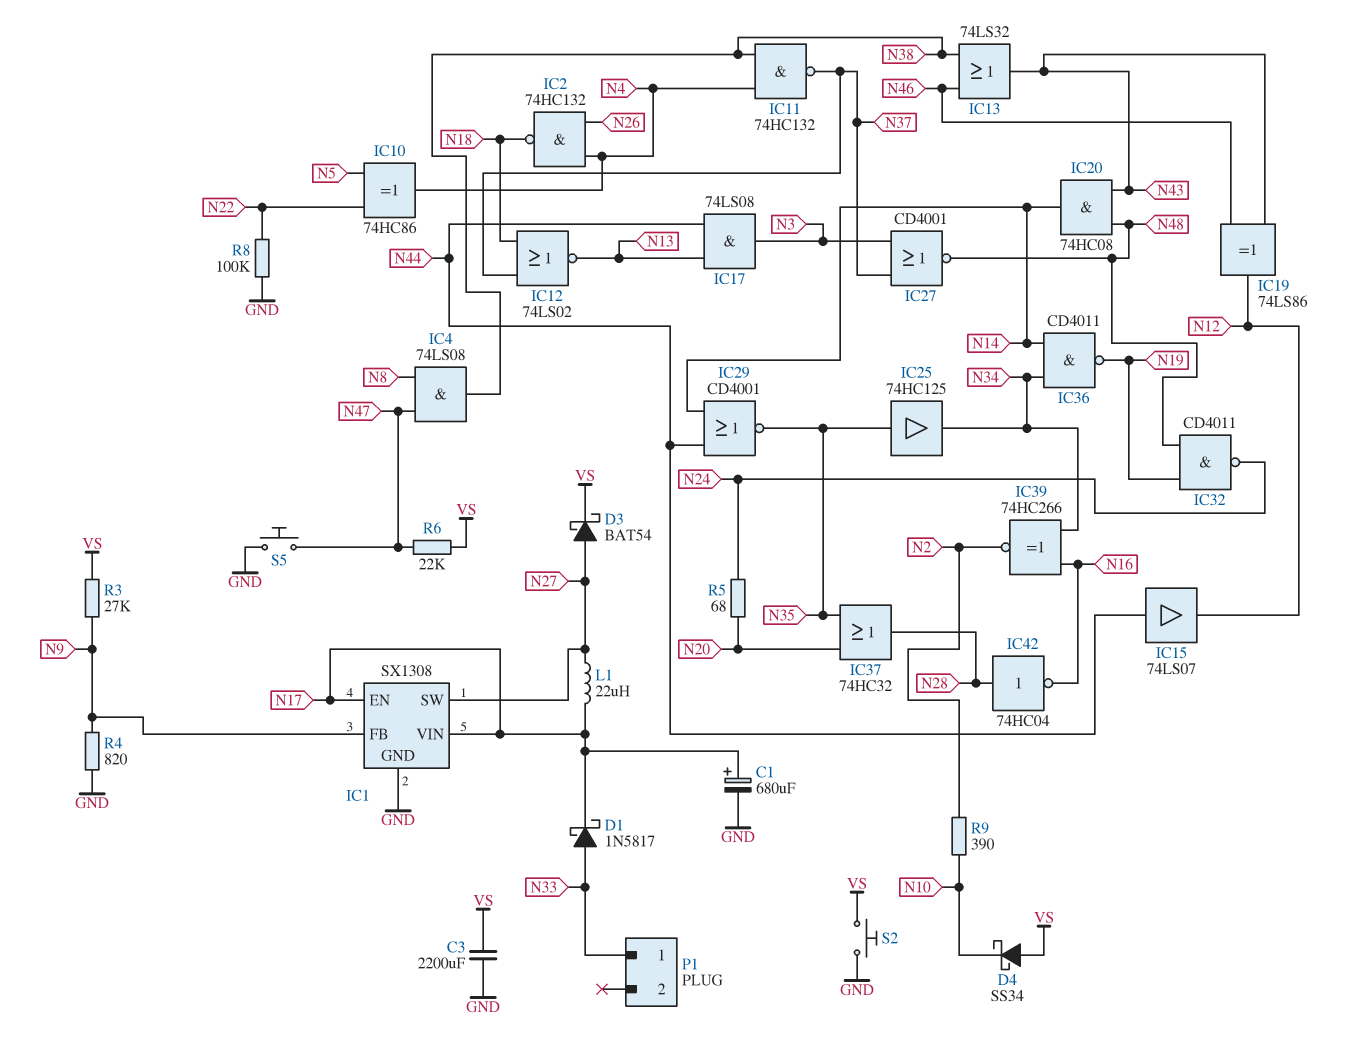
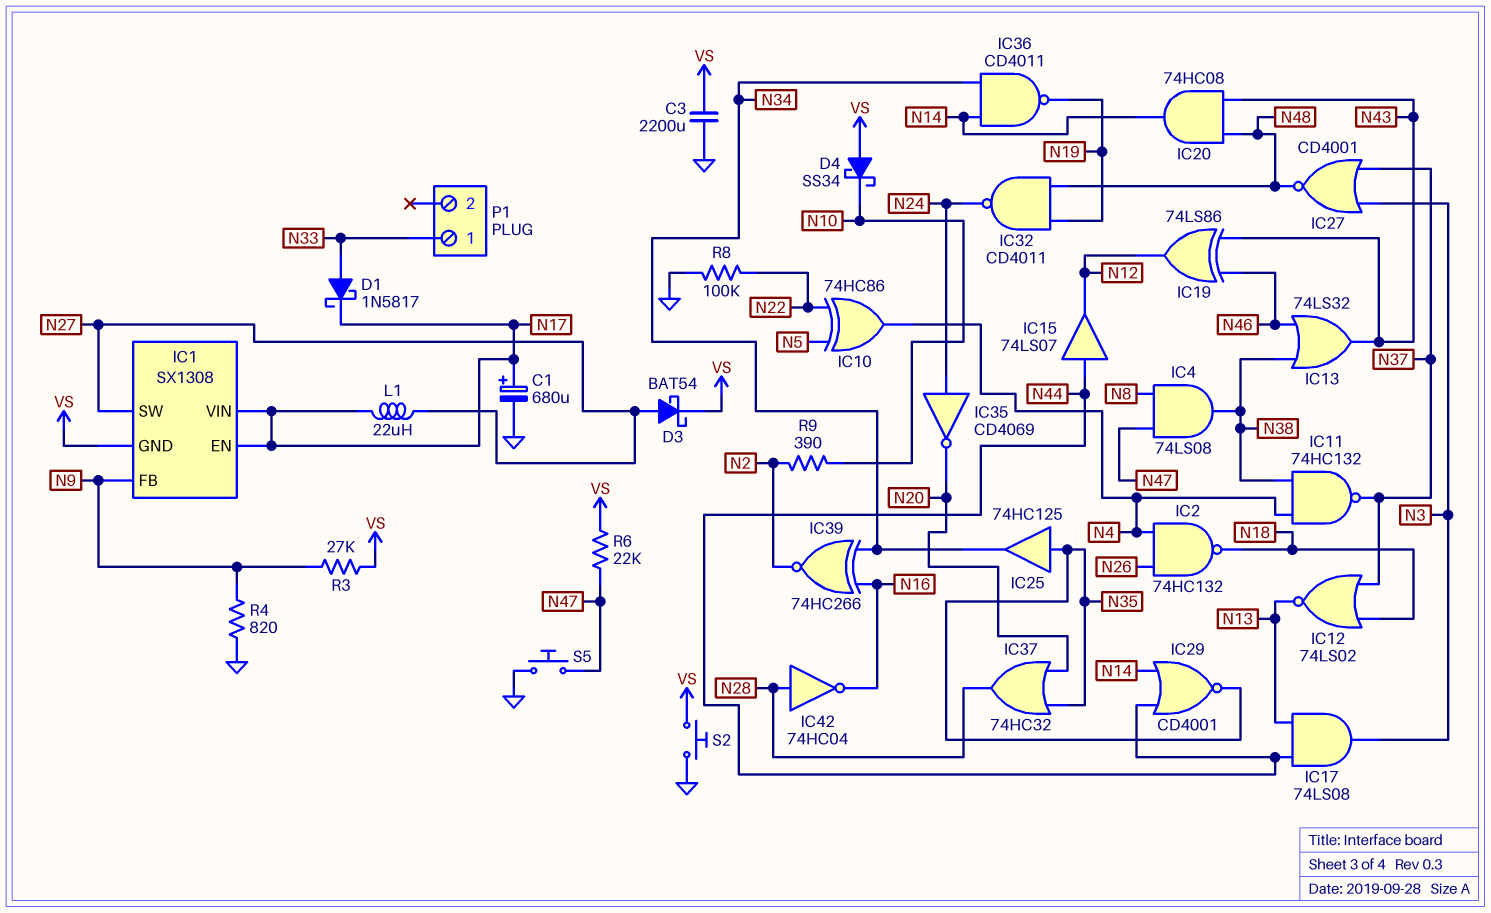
IC1 pin GND: GND -> VS
IC35: none -> NOT CD4069 (in N24, out N20)
R5: 68 (N20, N24) -> none

